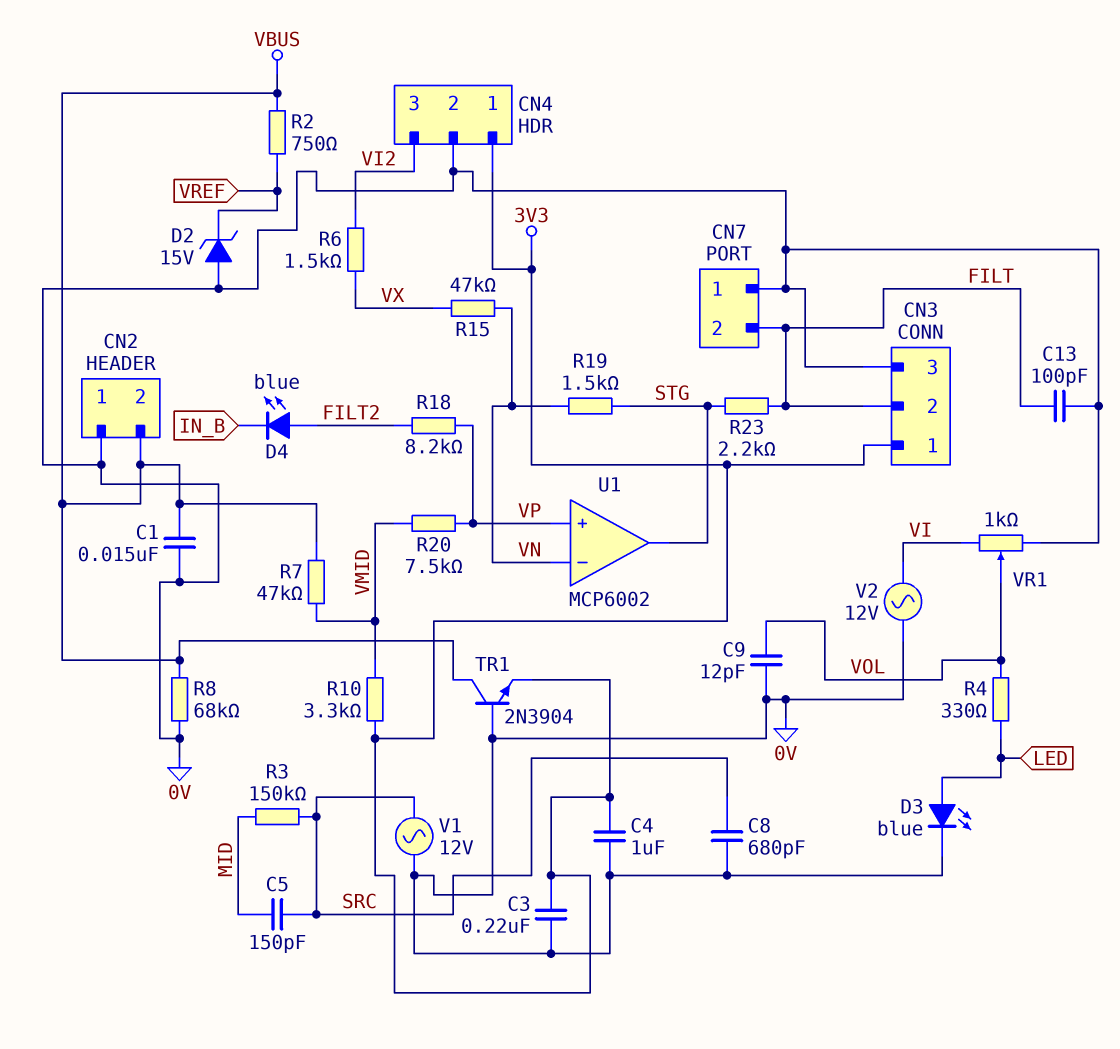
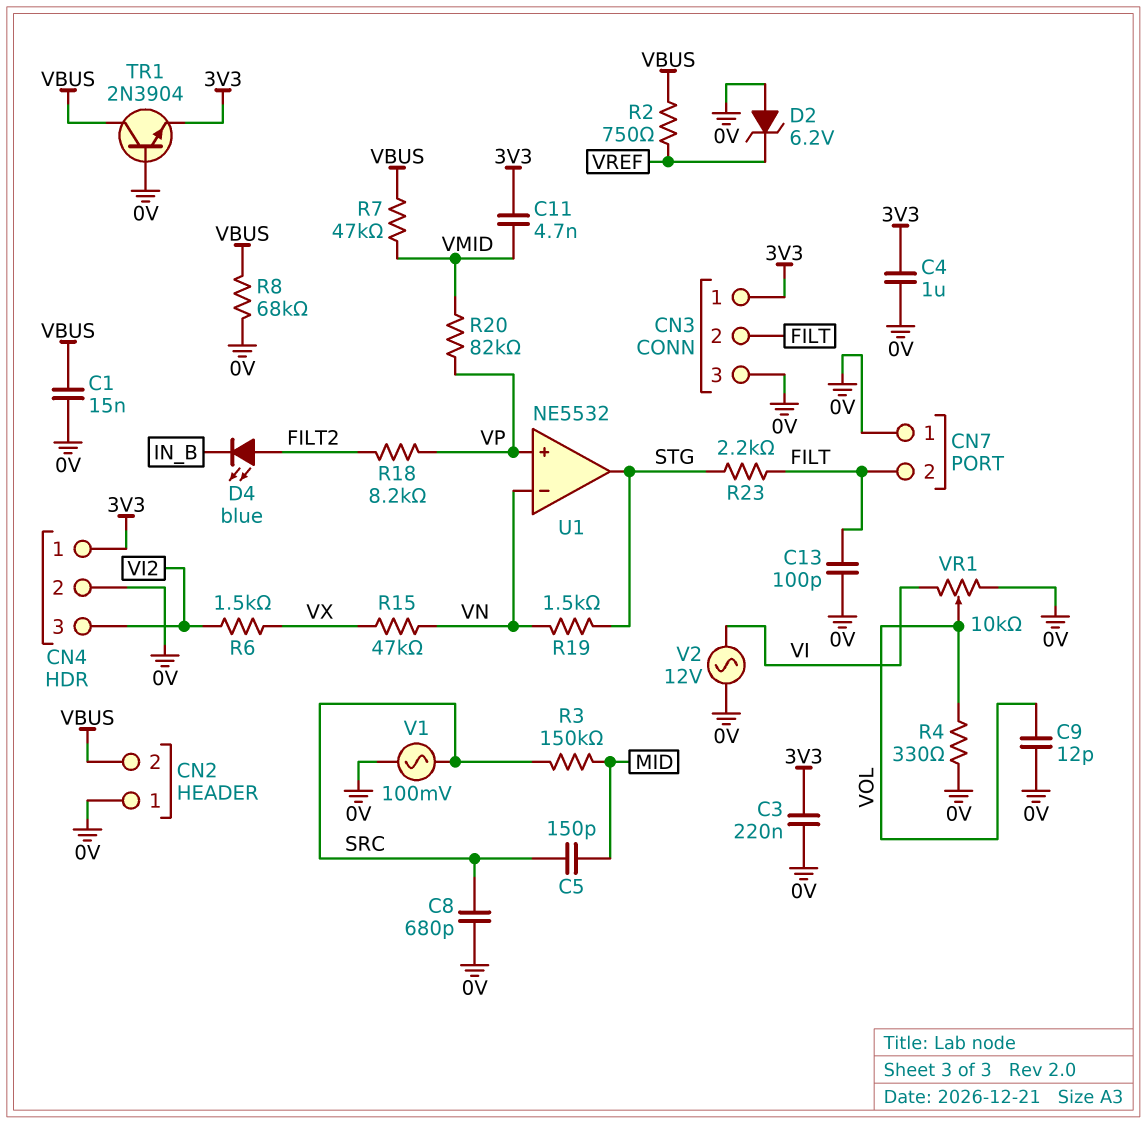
C11: none -> 4.7nF (3V3, VMID)
D2: zener 15V (A 0V, K VREF) -> zener 6.2V (A 0V, K VREF)
D3: LED blue (A LED, K 0V) -> none
R4: 330 (LED, VOL) -> 330 (0V, VOL)
R10: 3.3k (3V3, VMID) -> none
R20: 7.5k (VMID, VP) -> 82k (VMID, VP)
U1: MCP6002 -> NE5532
V1: AC 12V (0V, SRC) -> AC 100mV (0V, SRC)
VR1: 1k (0V, VI, wiper VOL) -> 10k (0V, VI, wiper VOL)

